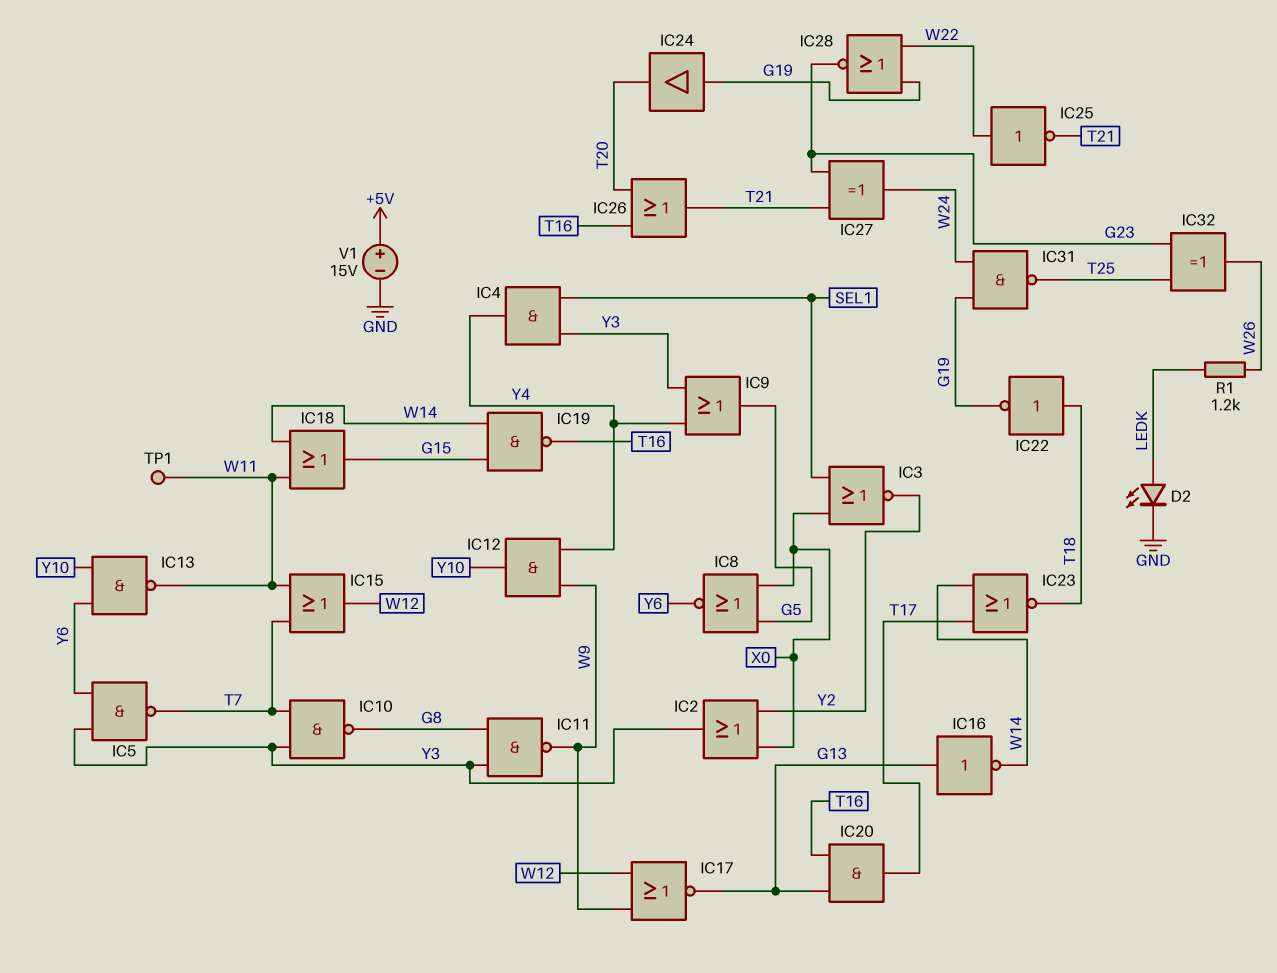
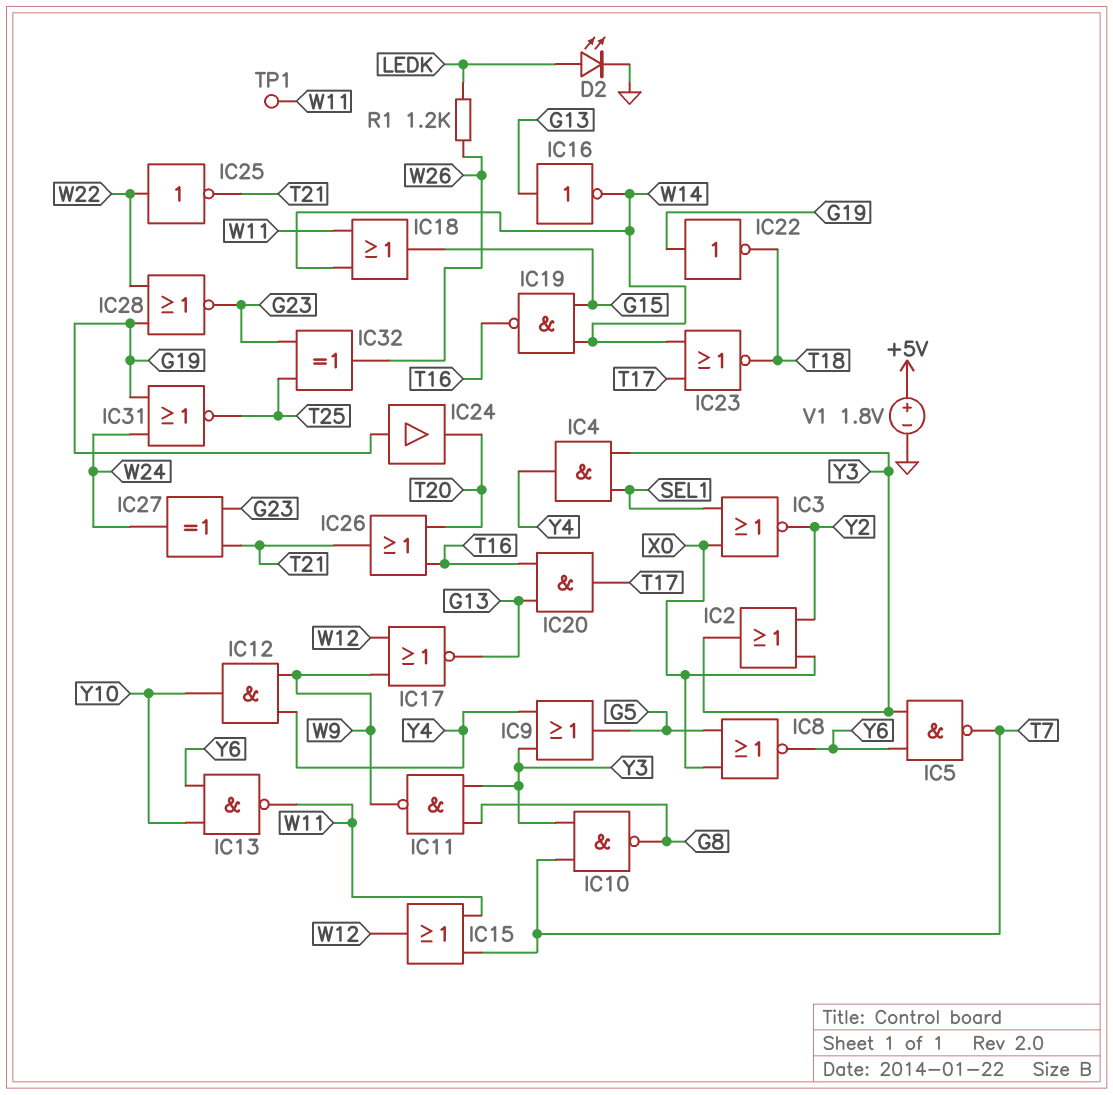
IC22: NOT (in T18, out G19) -> NOT (in G19, out T18)
IC31: NAND (in G19, in W24, out T25) -> NOR (in G19, in W24, out T25)
V1: 15V (plus +5V, minus GND) -> 1.8V (plus +5V, minus GND)

